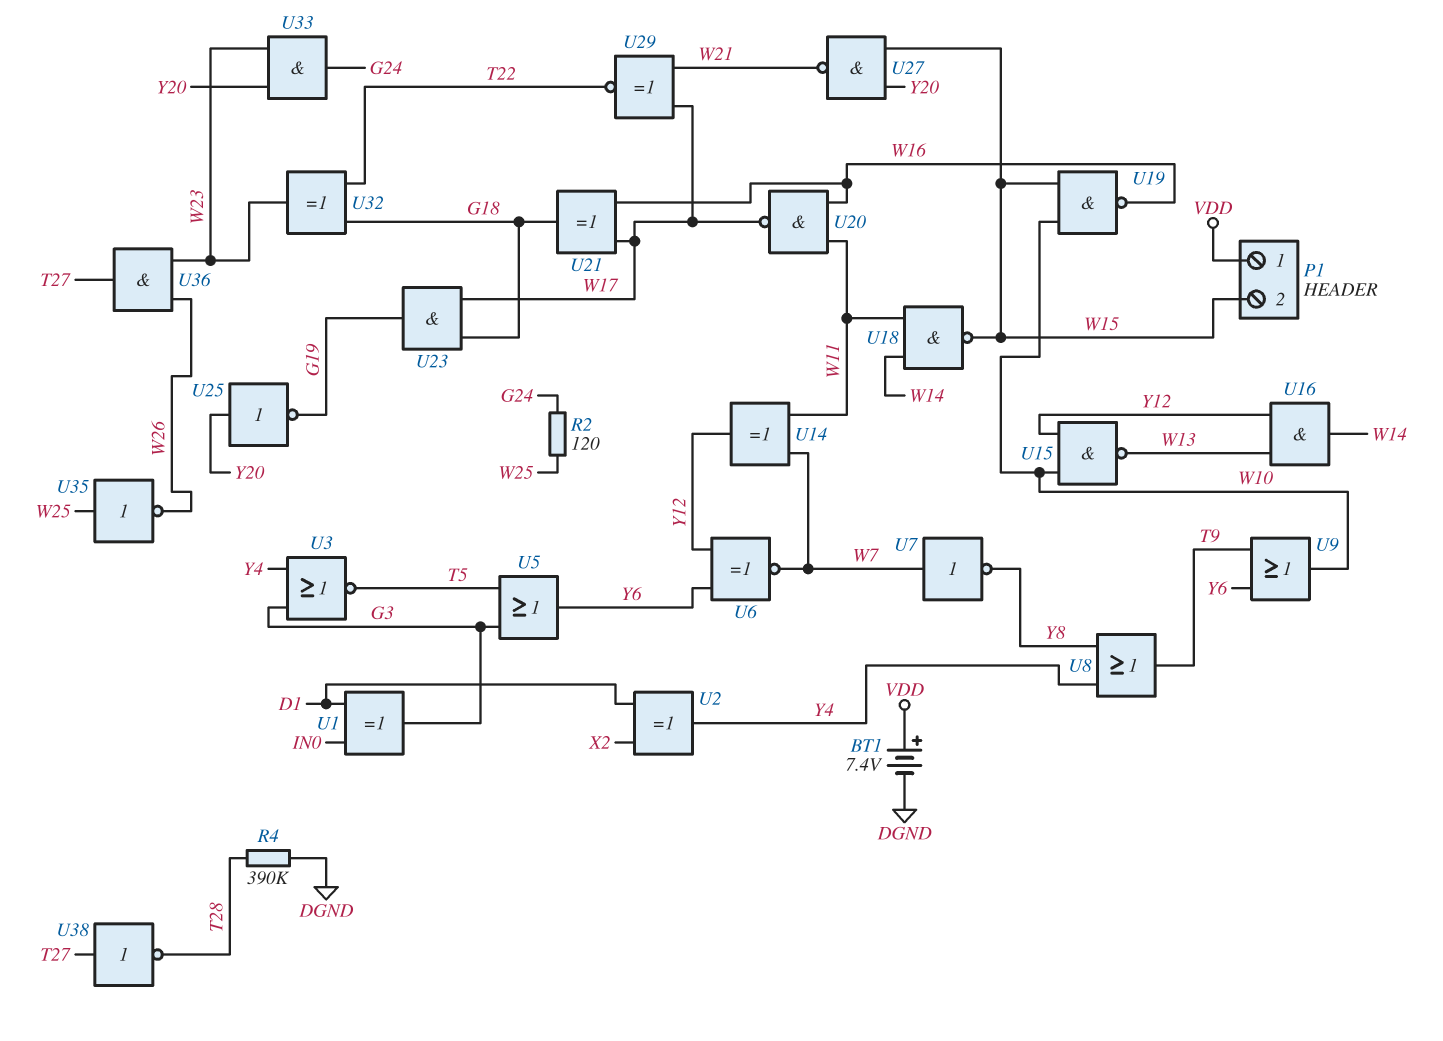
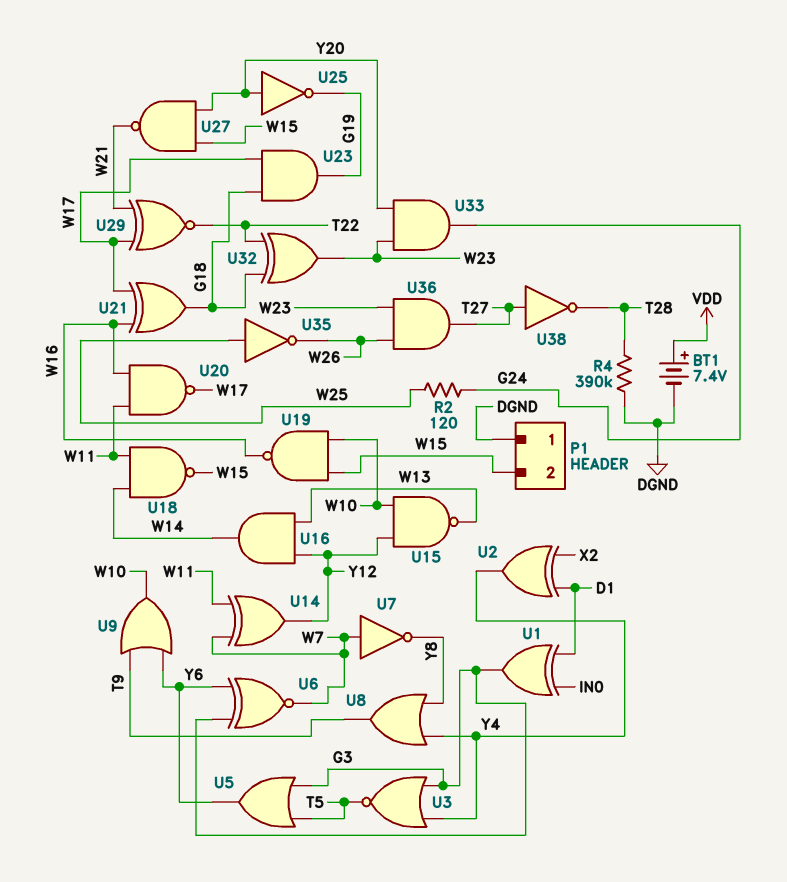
P1 pin 1: VDD -> DGND
U6: XNOR (in Y6, in Y12, out W7) -> XNOR (in G3, in Y6, out W7)

